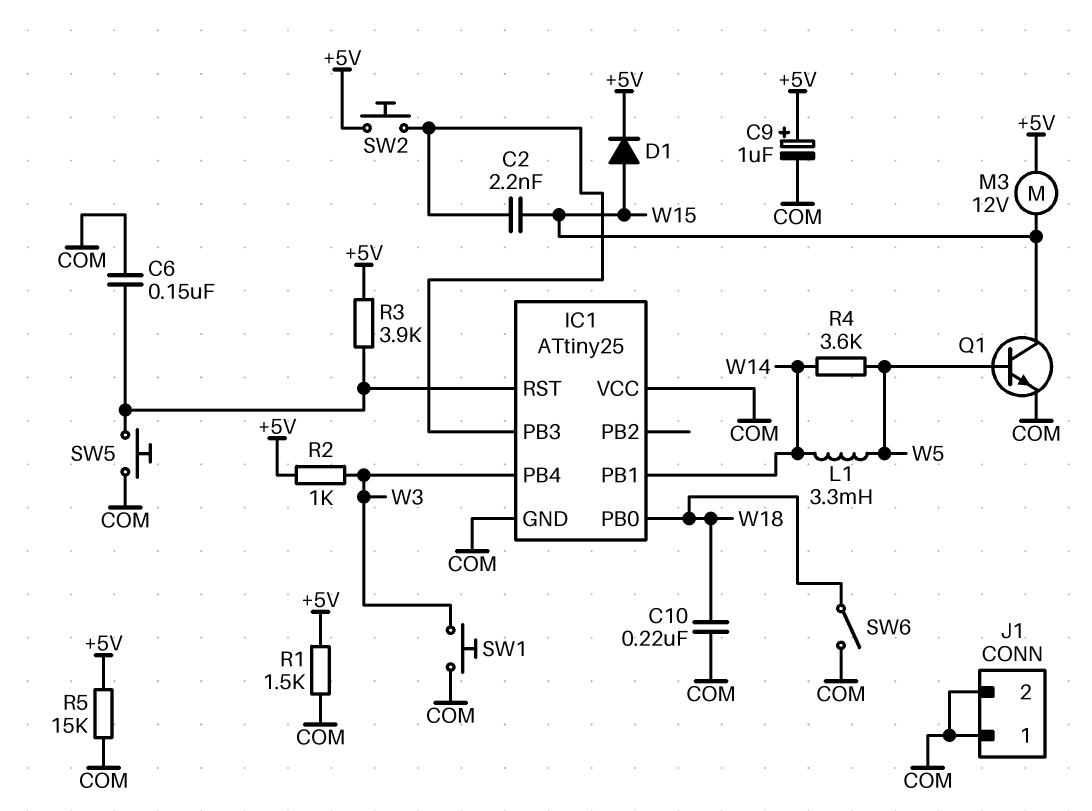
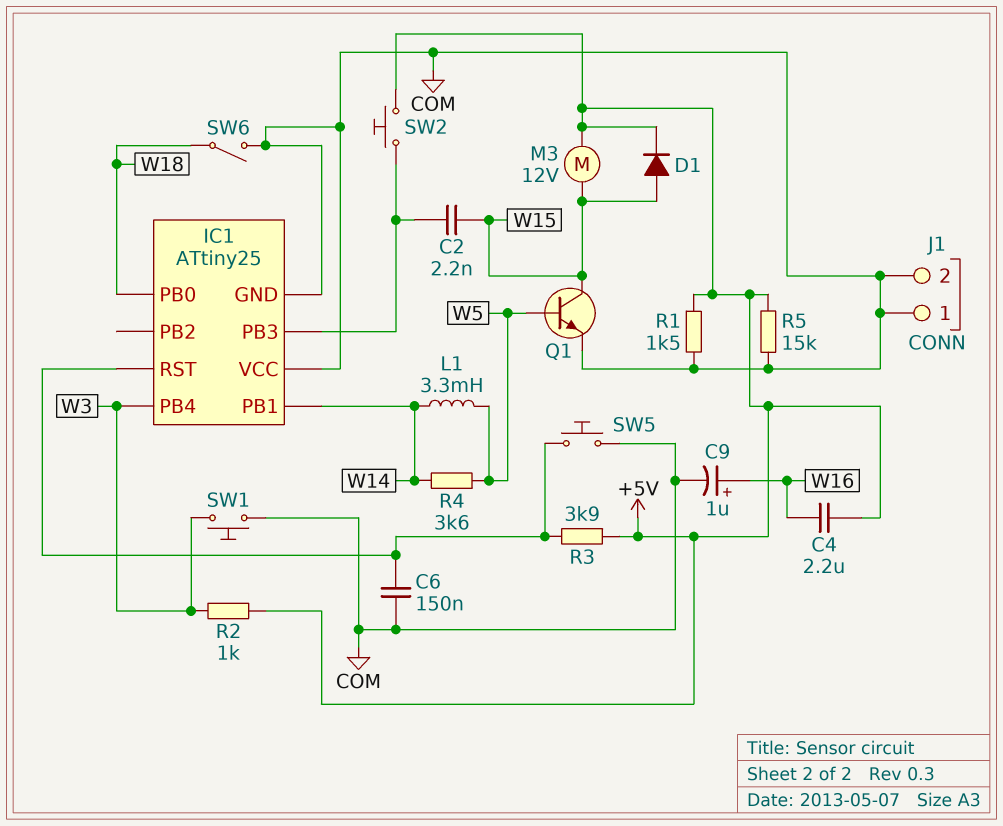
C4: none -> 2.2uF (+5V, W16)
C9: 1uF (plus +5V, minus COM) -> 1uF (plus W16, minus COM)
C10: 220nF (COM, W18) -> none

